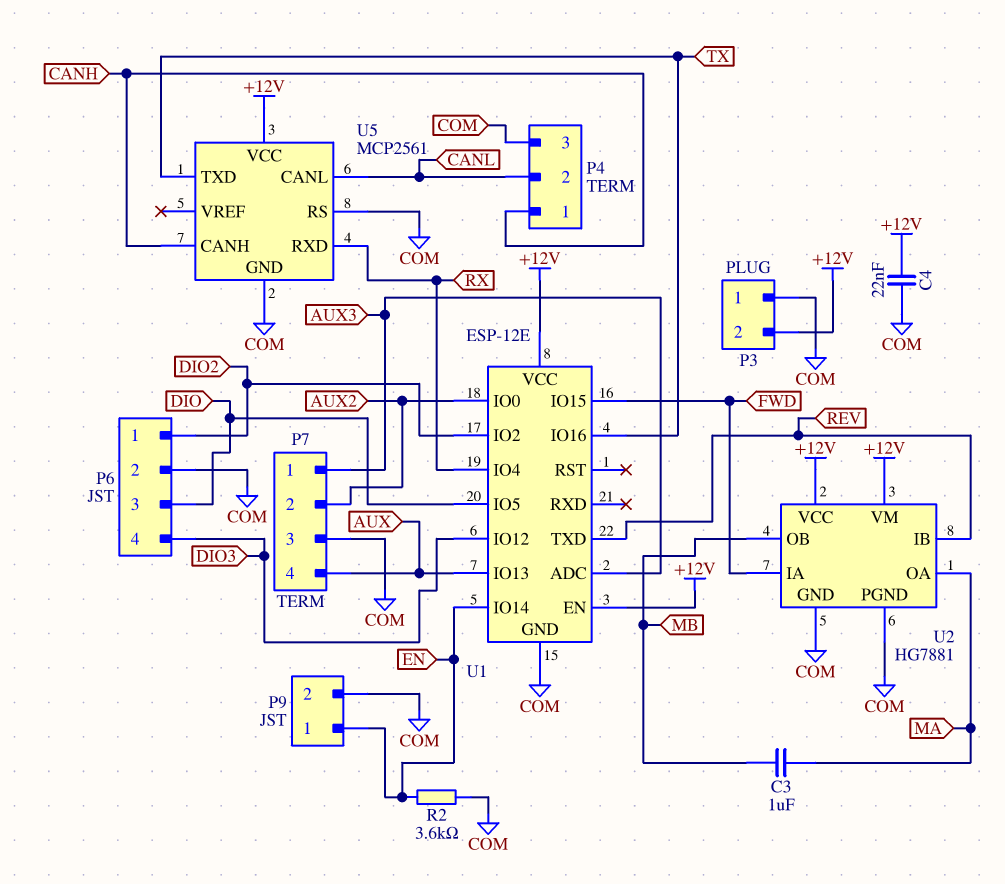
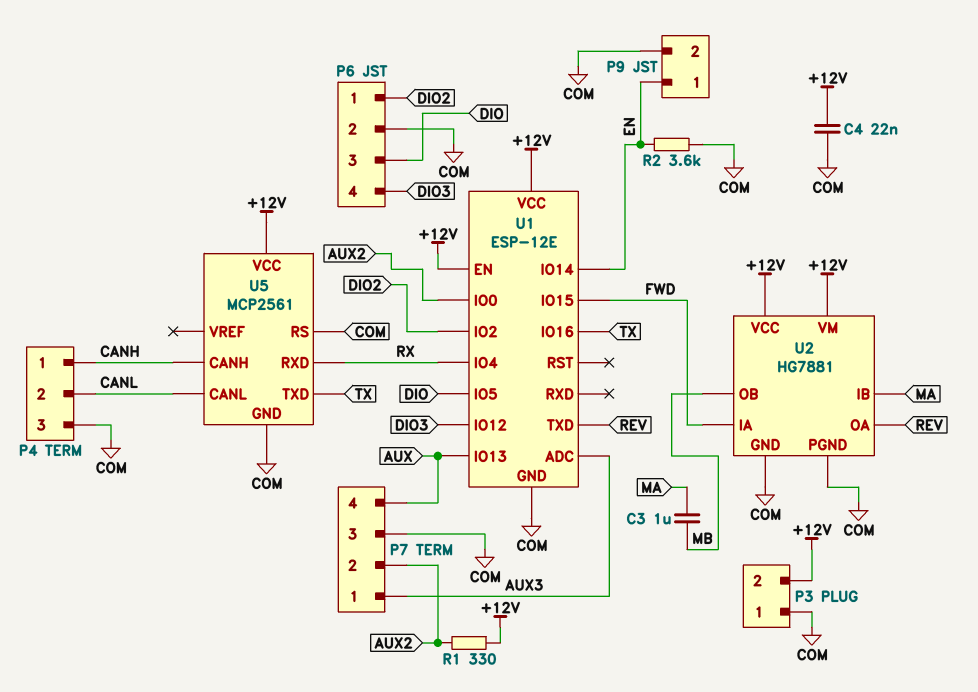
R1: none -> 330 (+12V, AUX2)
U2 pin IB: REV -> MA
U2 pin OA: MA -> REV

